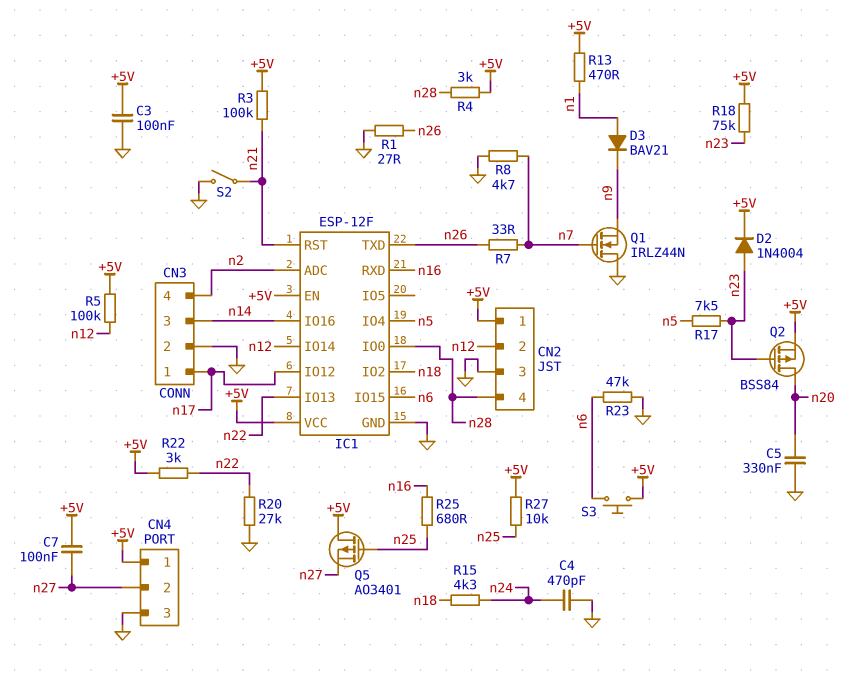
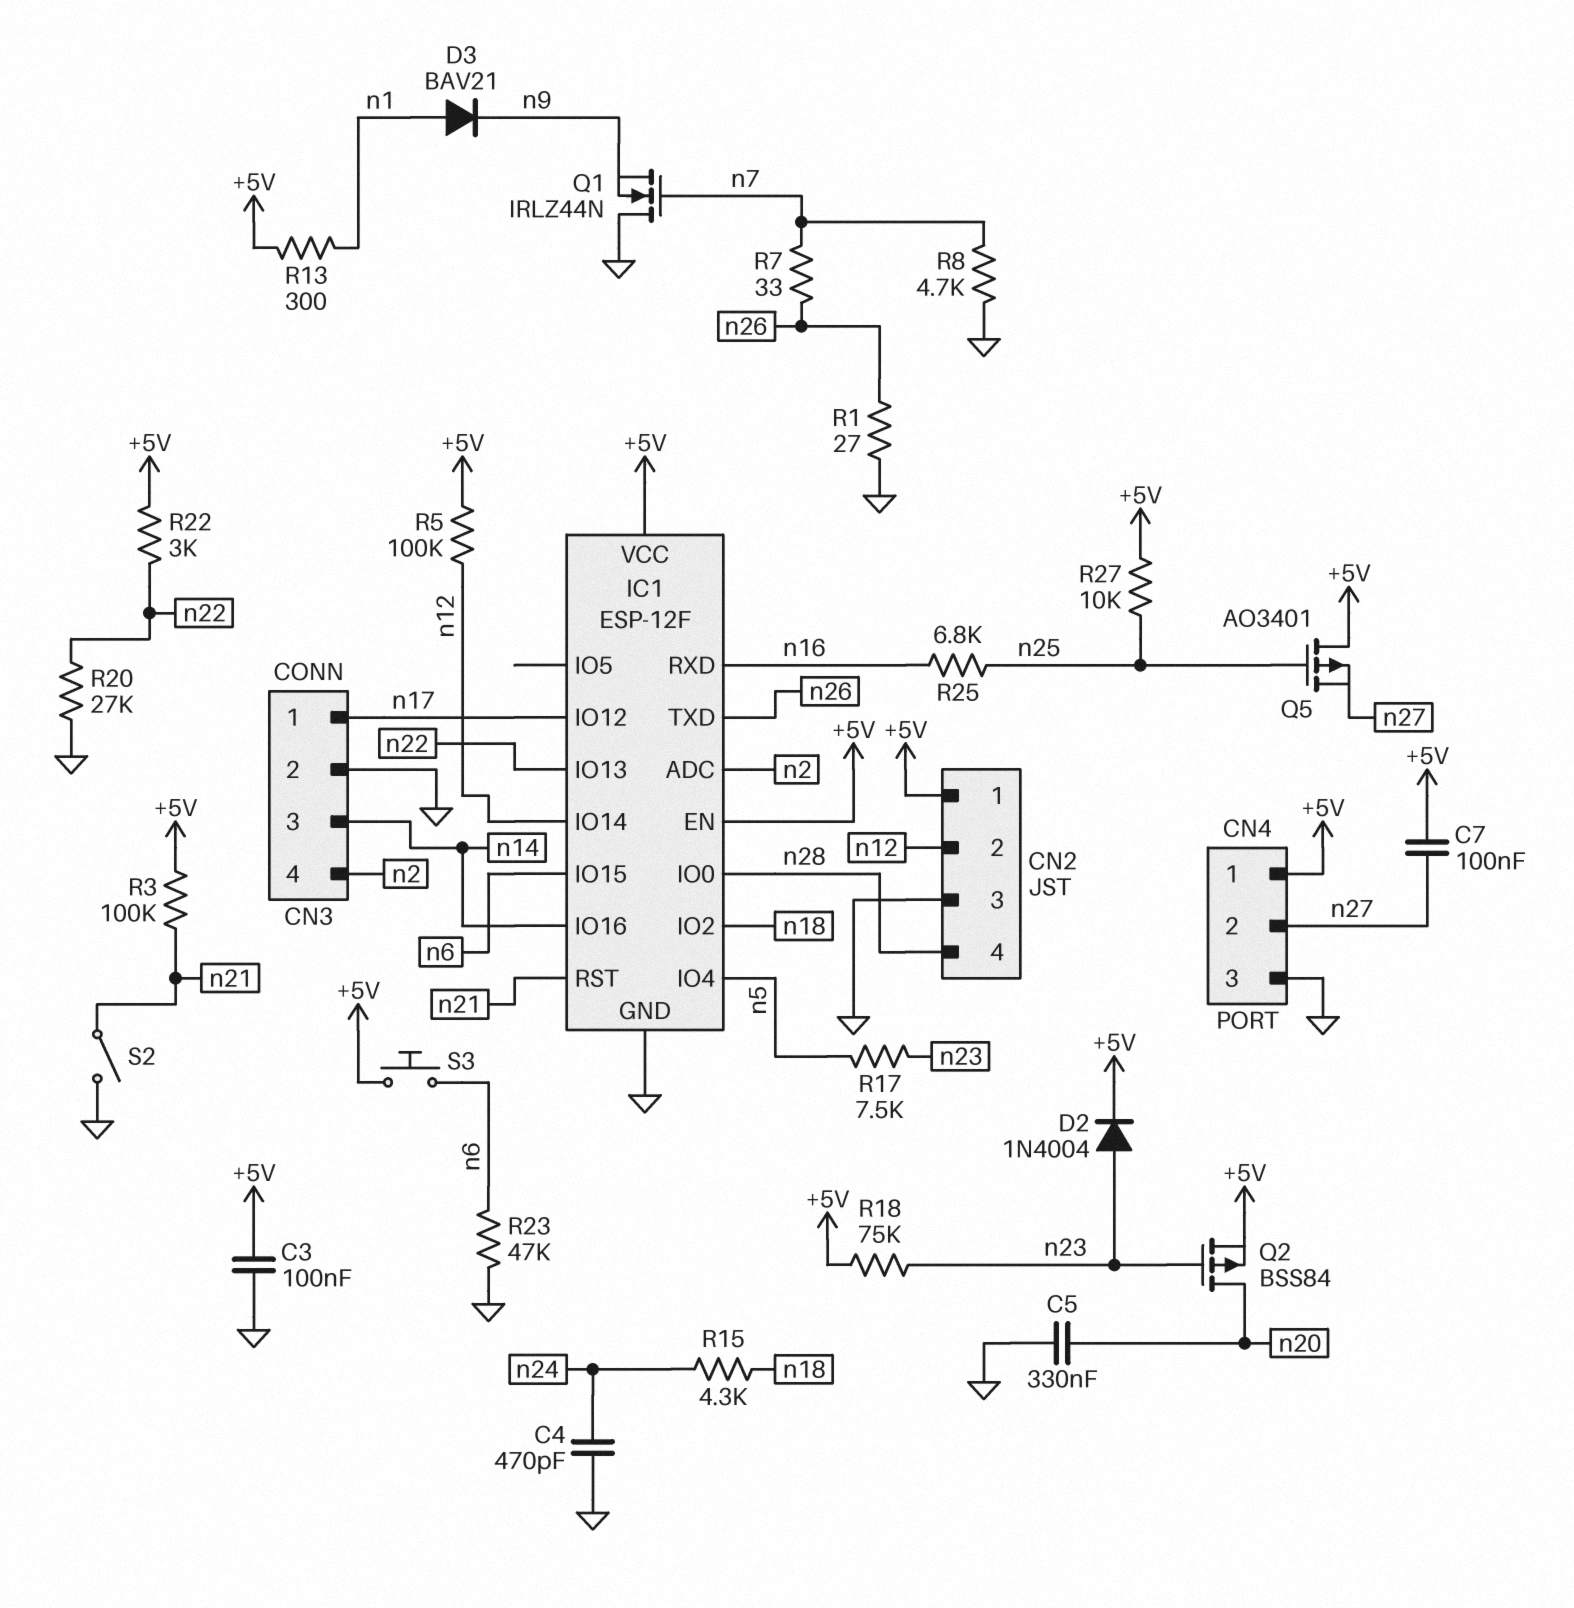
R4: 3k (+5V, n28) -> none
R13: 470 (+5V, n1) -> 300 (+5V, n1)
R25: 680 (n16, n25) -> 6.8k (n16, n25)

